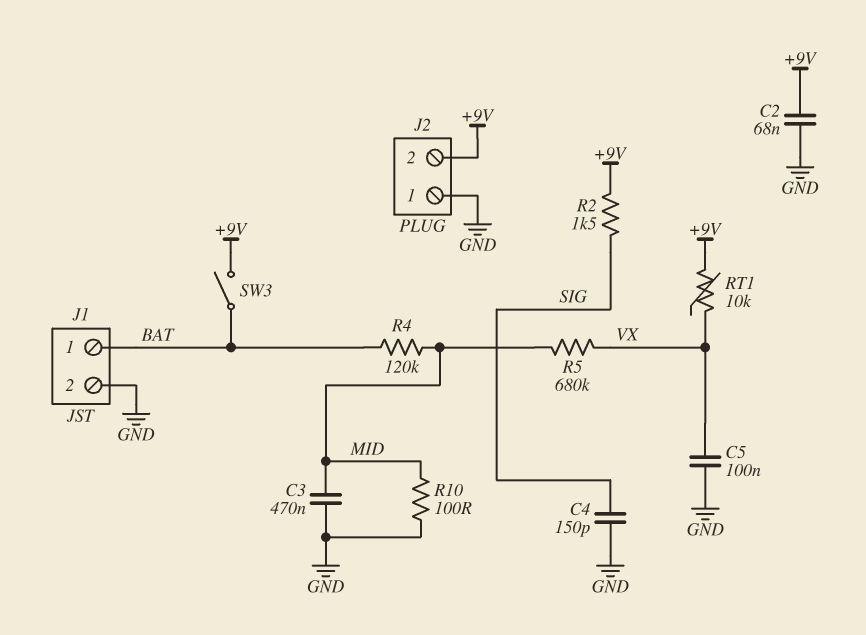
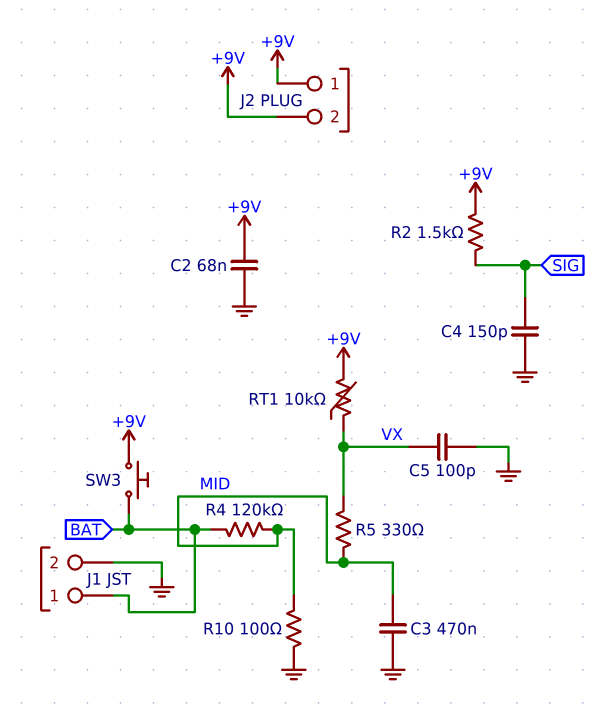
C5: 100nF (GND, VX) -> 100pF (GND, VX)
J2 pin 1: GND -> +9V
R5: 680k (MID, VX) -> 330 (MID, VX)
SW3: switch (+9V, BAT) -> button (+9V, BAT)

